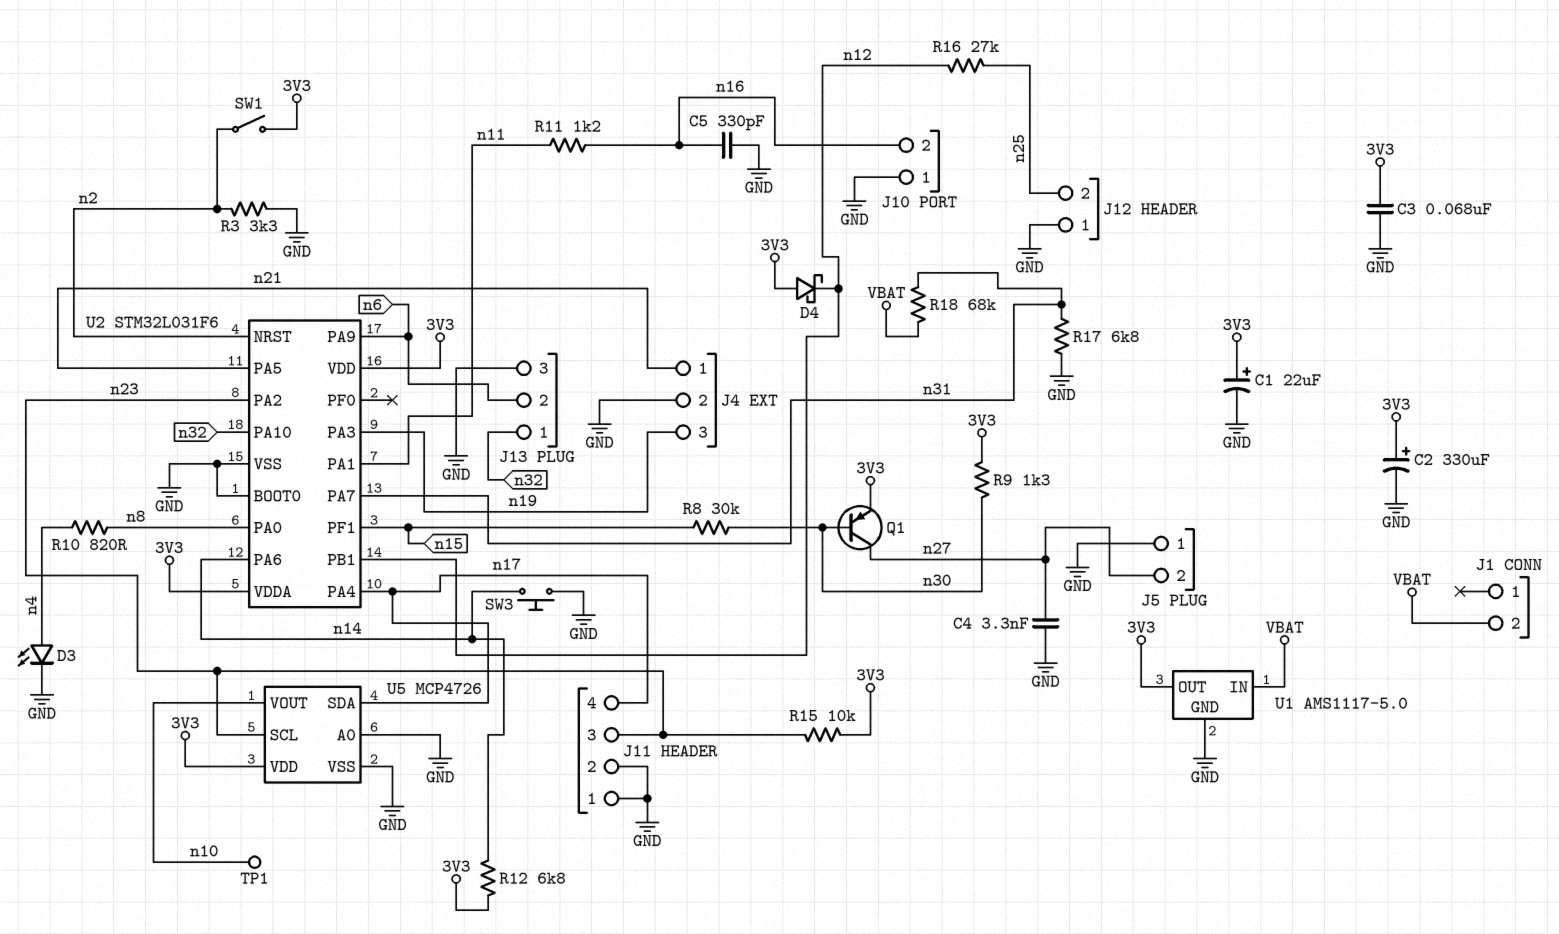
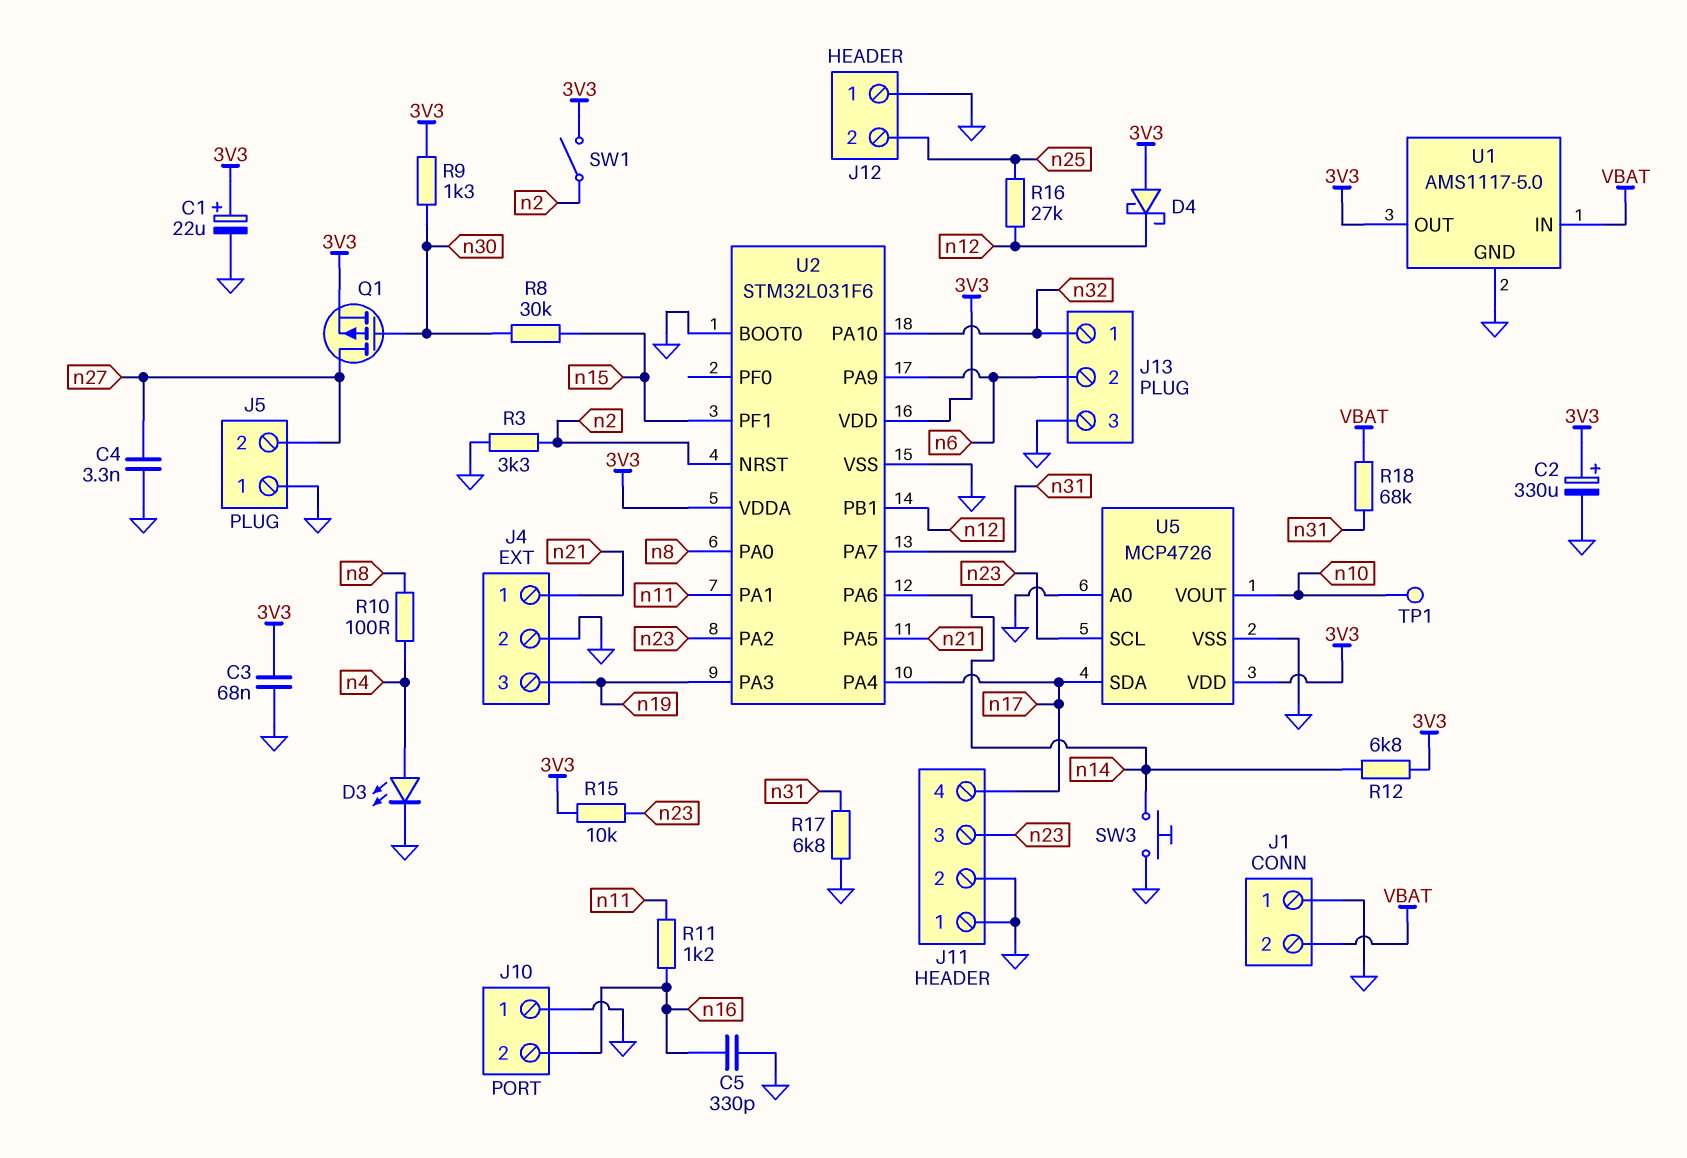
J1 pin 1: none -> GND
Q1: PNP (B n30, C n27, E 3V3) -> PMOS (G n30, D n27, S 3V3)
R10: 820 (n4, n8) -> 100 (n4, n8)

